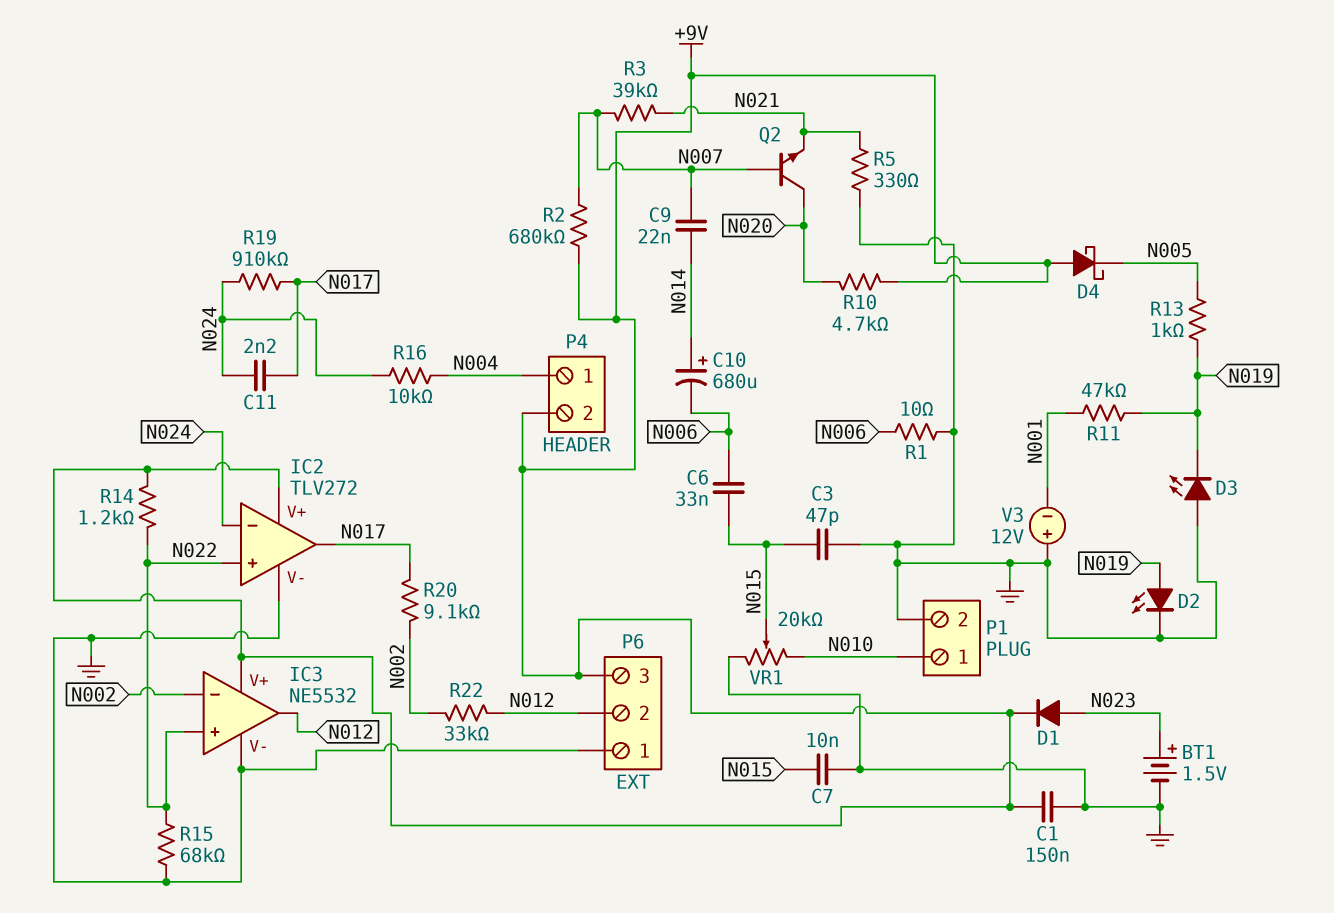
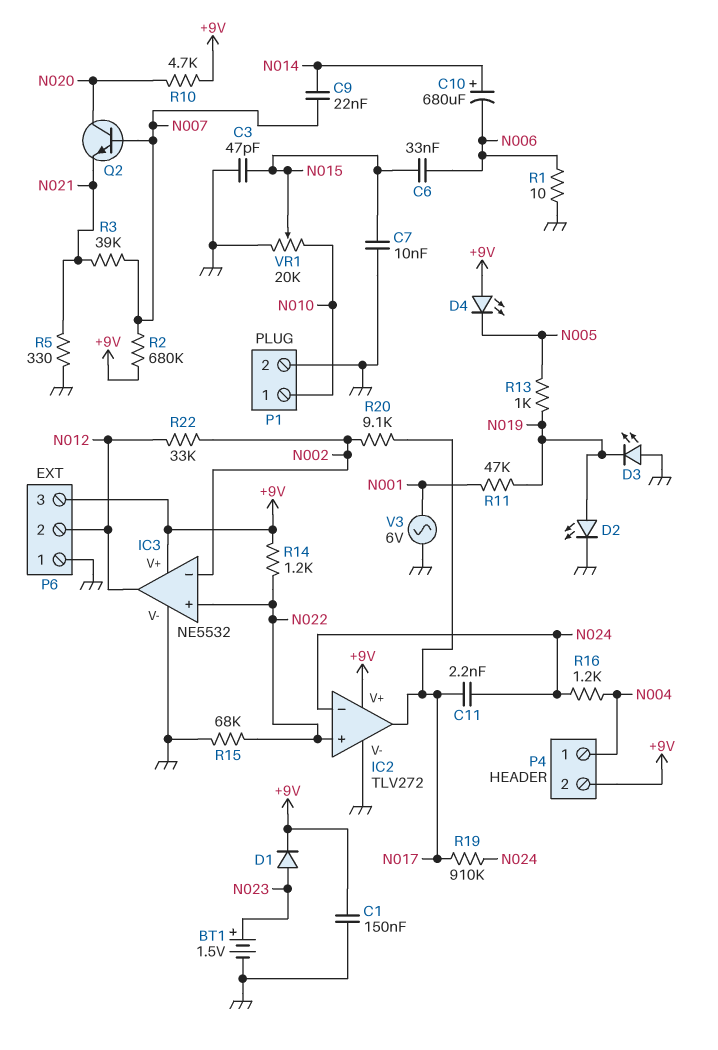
D4: schottky (A +9V, K N005) -> LED (A +9V, K N005)
R16: 10k (N004, N024) -> 1.2k (N004, N024)
V3: 12V (plus GND, minus N001) -> AC 6V (GND, N001)

